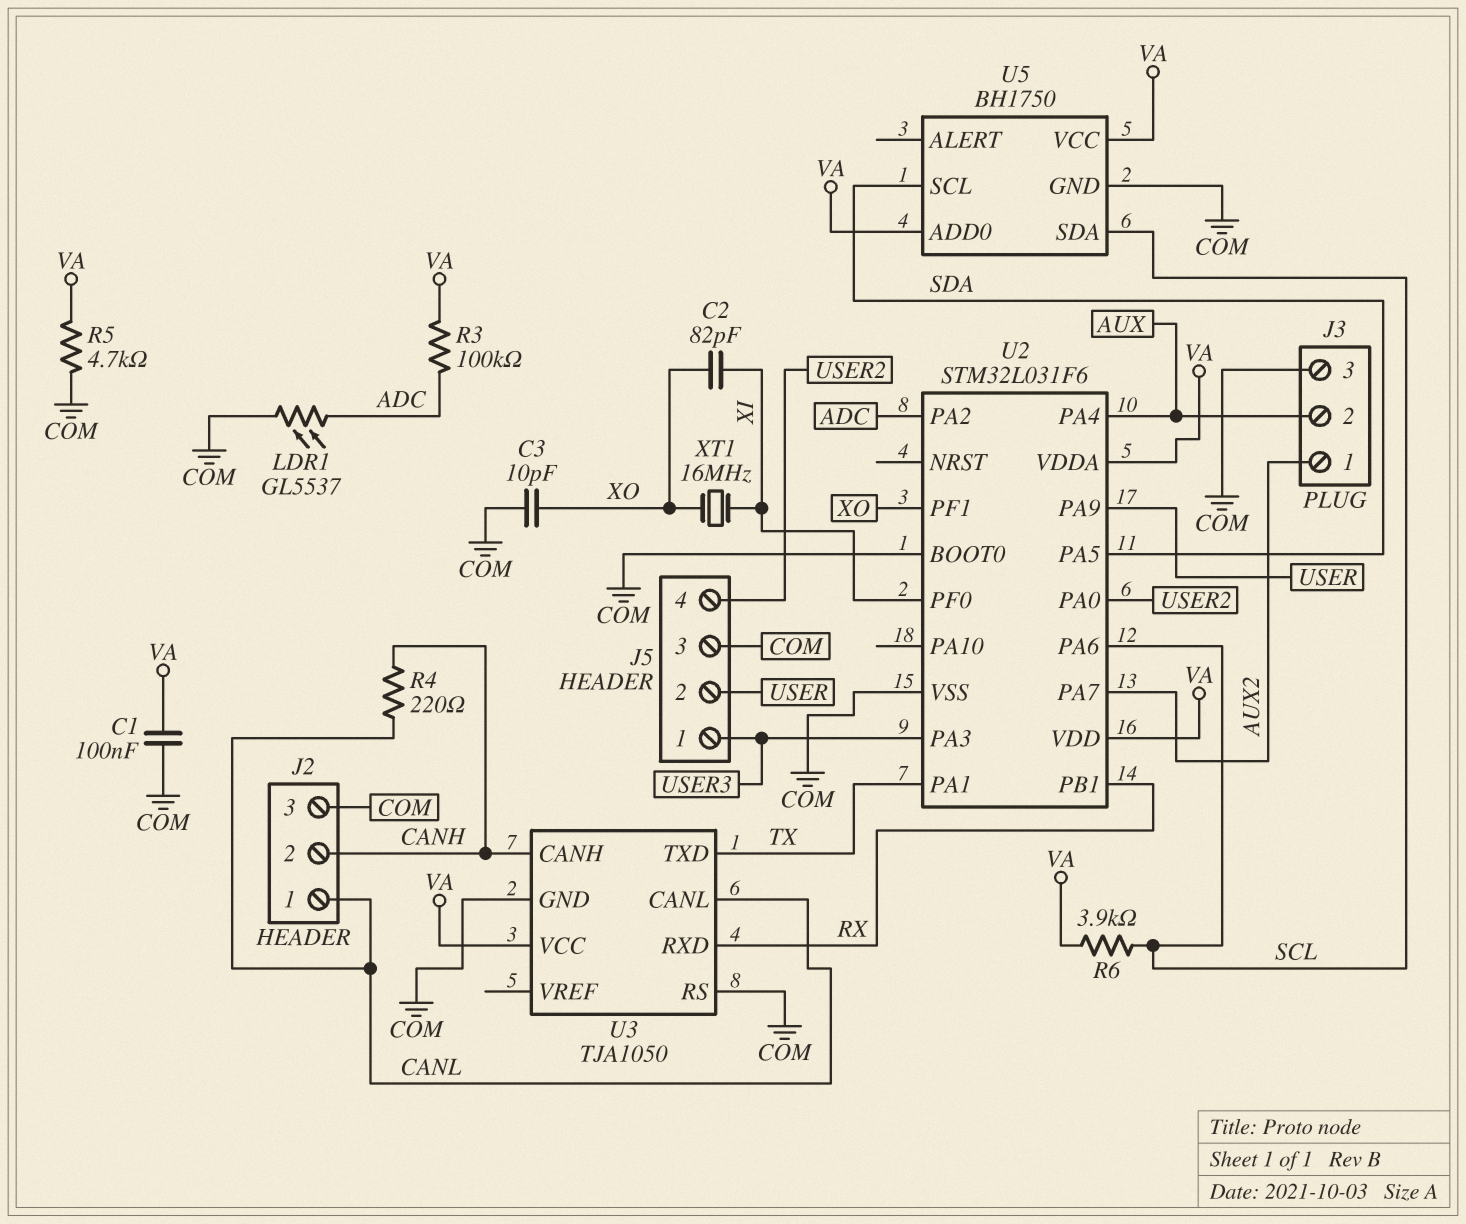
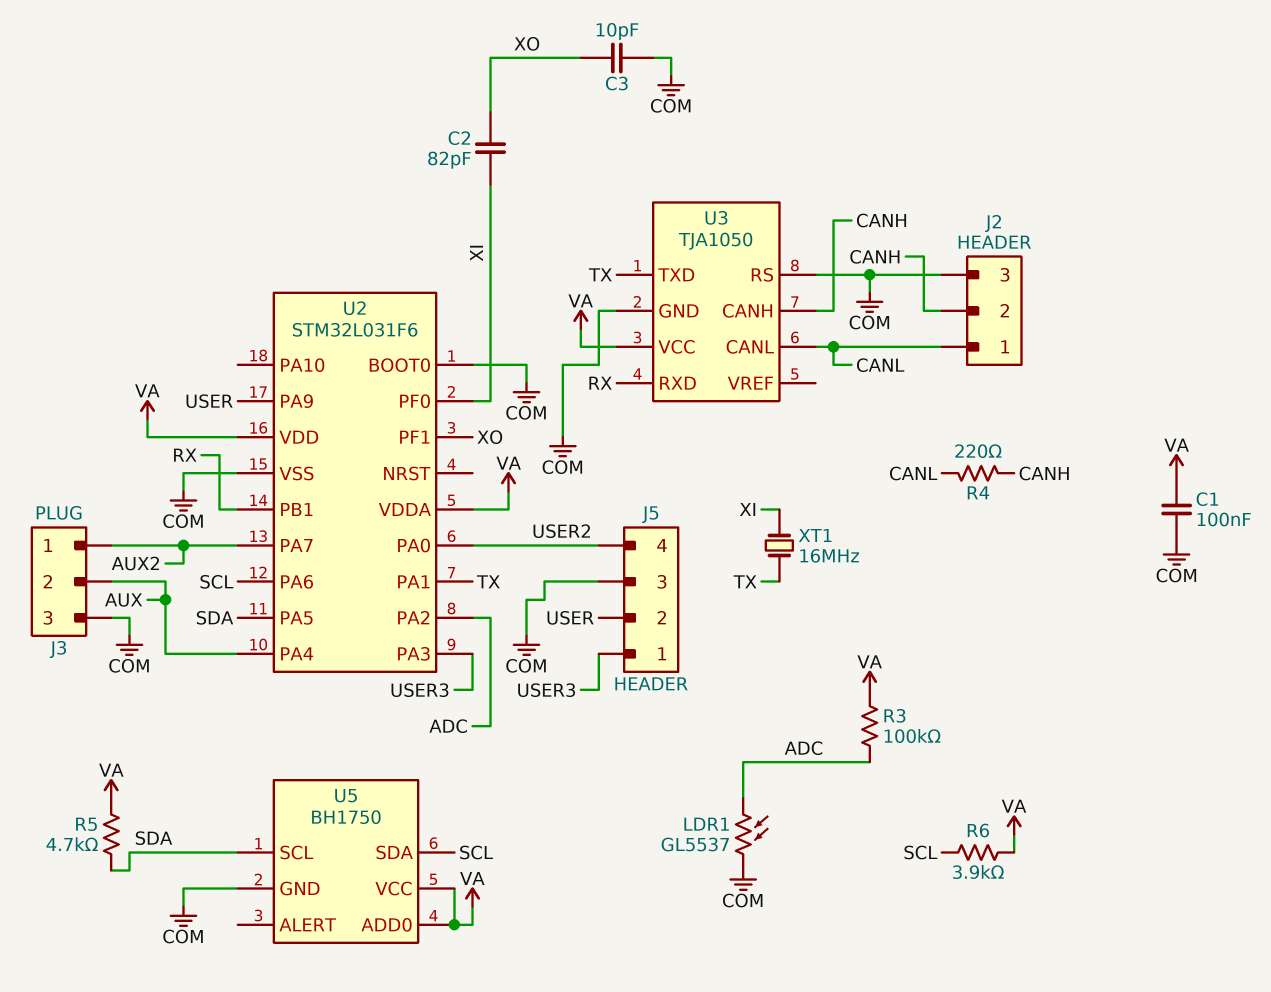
R5: 4.7k (COM, VA) -> 4.7k (SDA, VA)
XT1: 16MHz (XI, XO) -> 16MHz (TX, XI)

